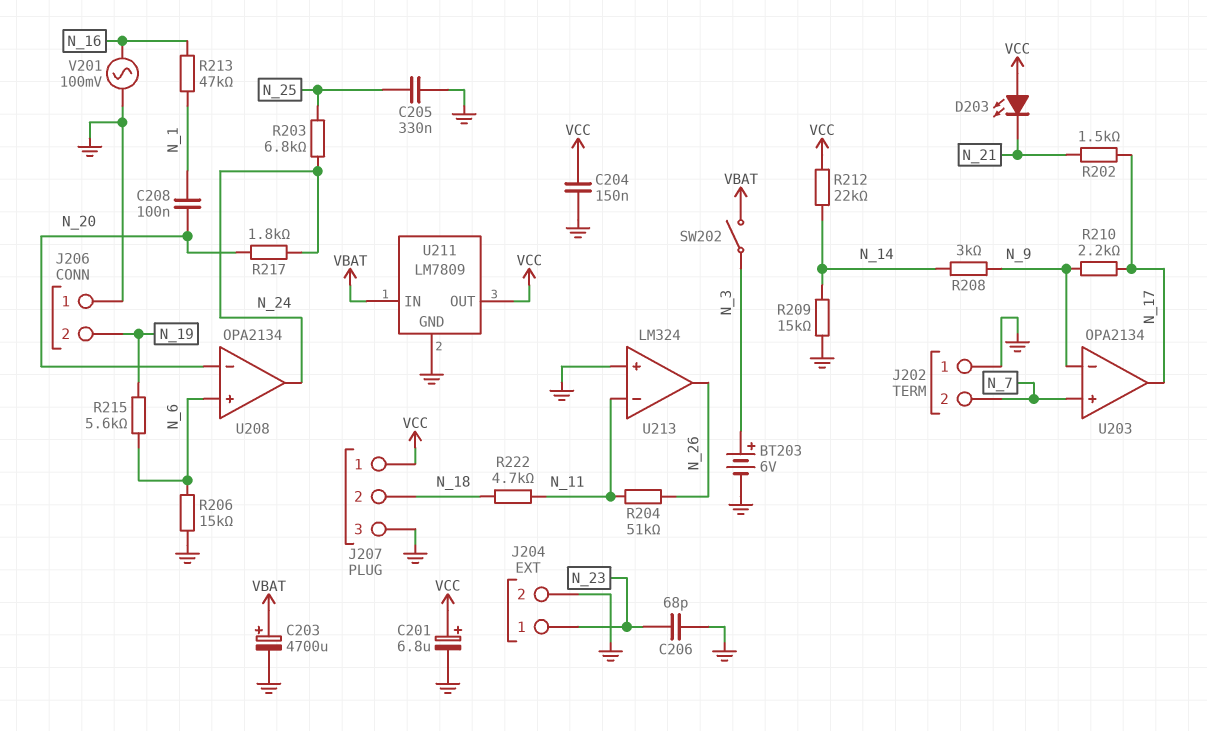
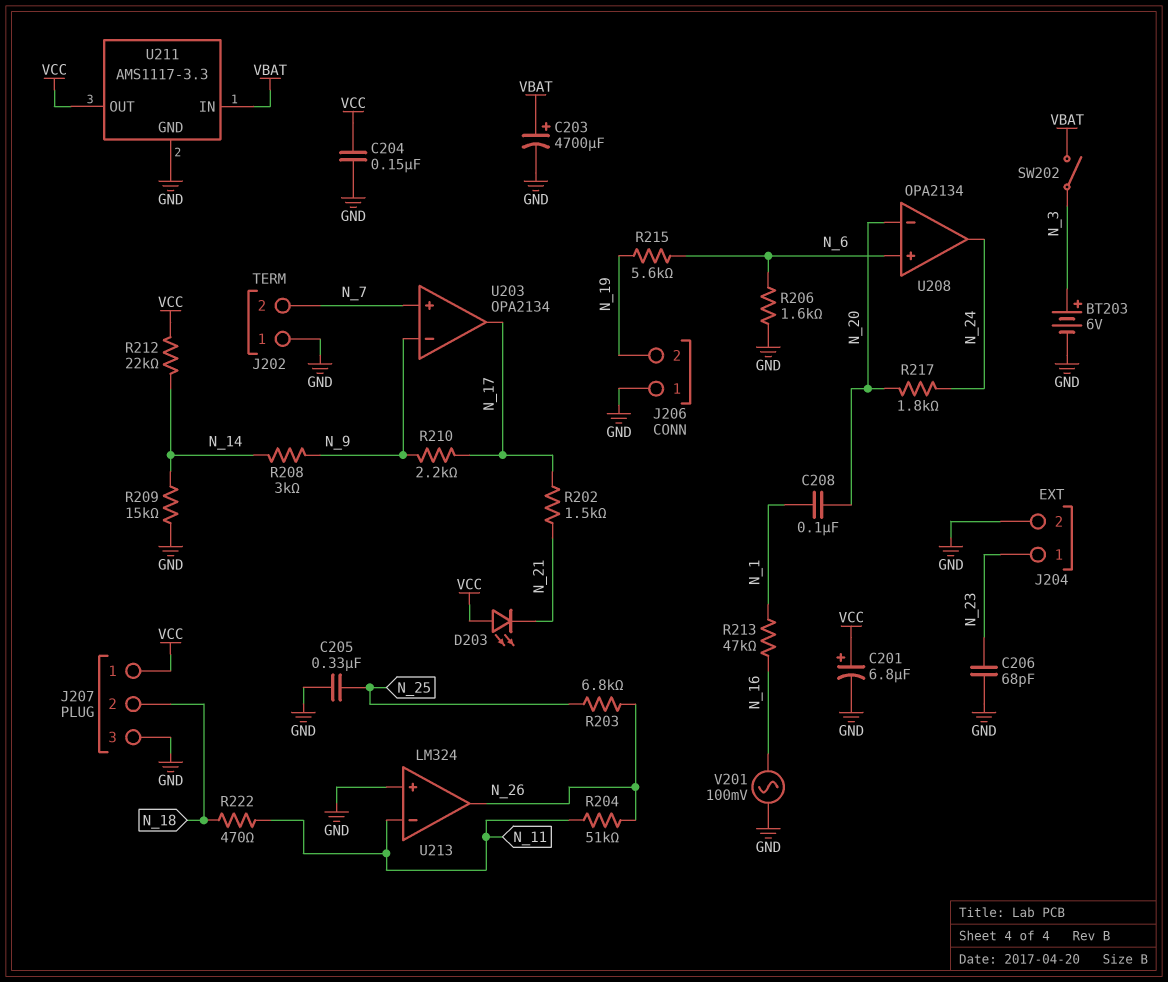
R203: 6.8k (N_24, N_25) -> 6.8k (N_25, N_26)
R206: 15k (GND, N_6) -> 1.6k (GND, N_6)
R222: 4.7k (N_11, N_18) -> 470 (N_11, N_18)
U211: LM7809 -> AMS1117-3.3

